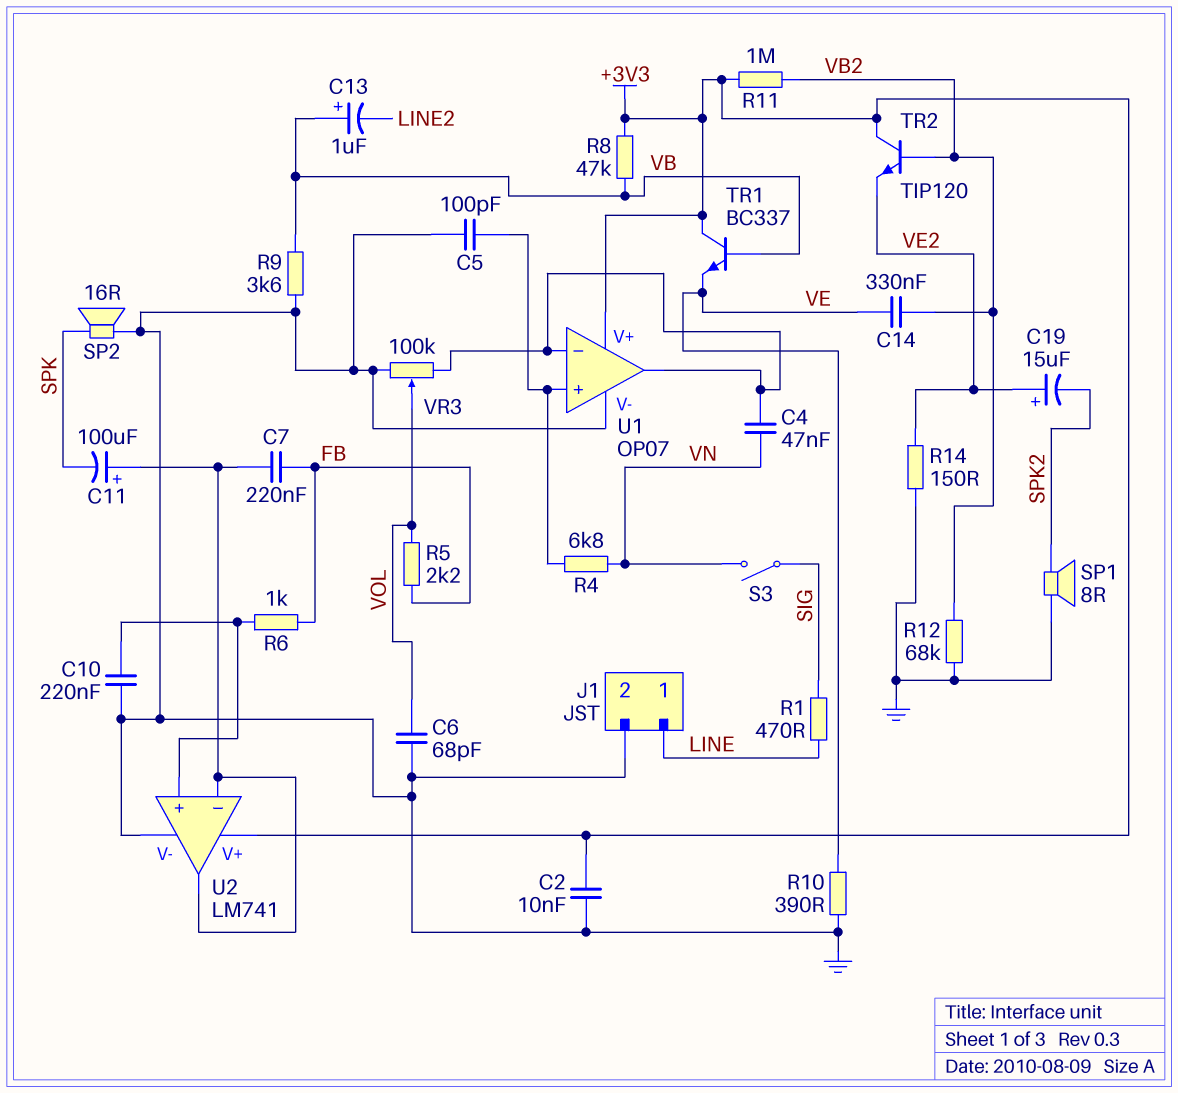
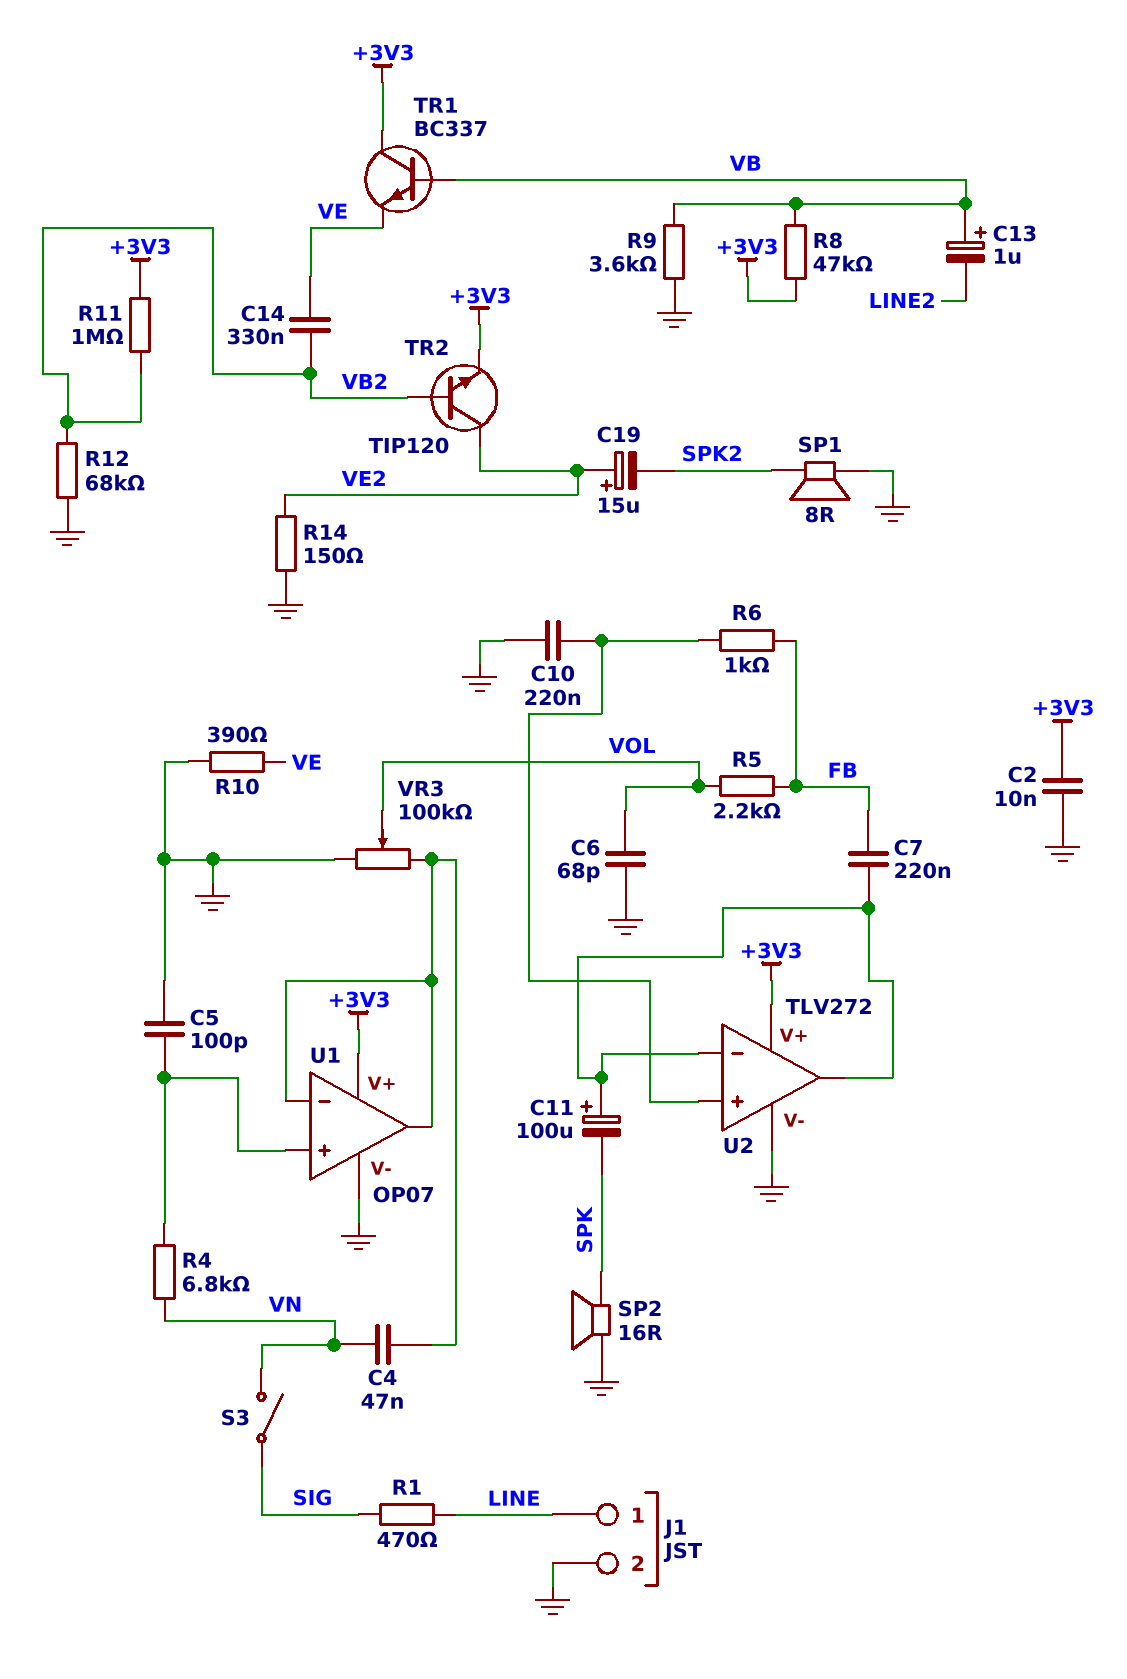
TR2: NPN TIP120 (B VB2, C +3V3, E VE2) -> NPN TIP120 (B VB2, C VE2, E +3V3)
U2: LM741 -> TLV272

